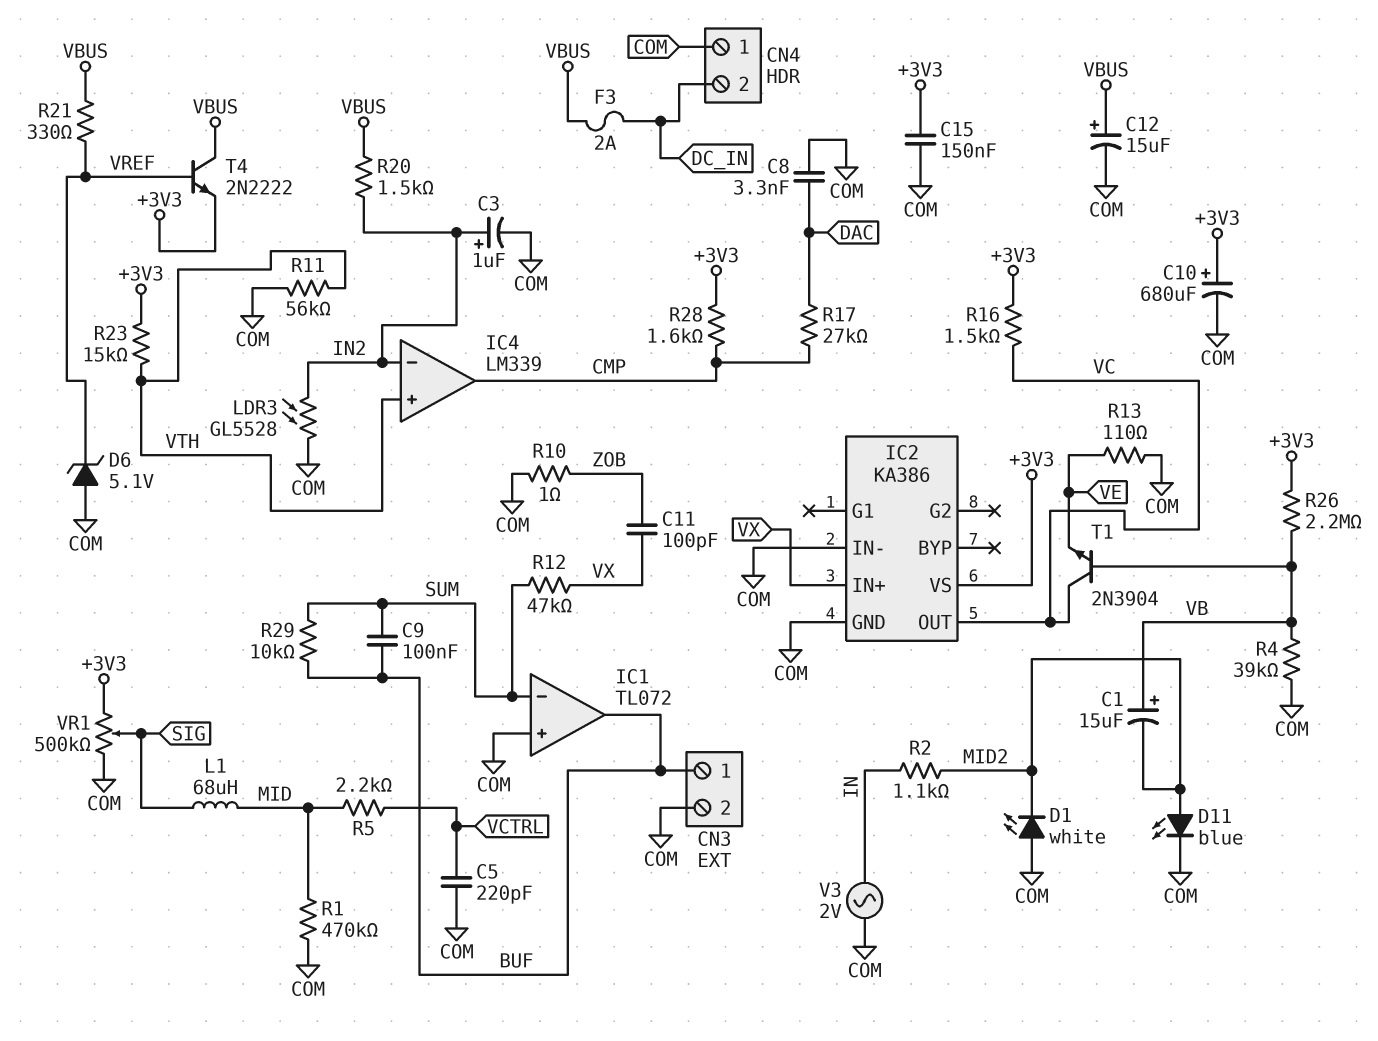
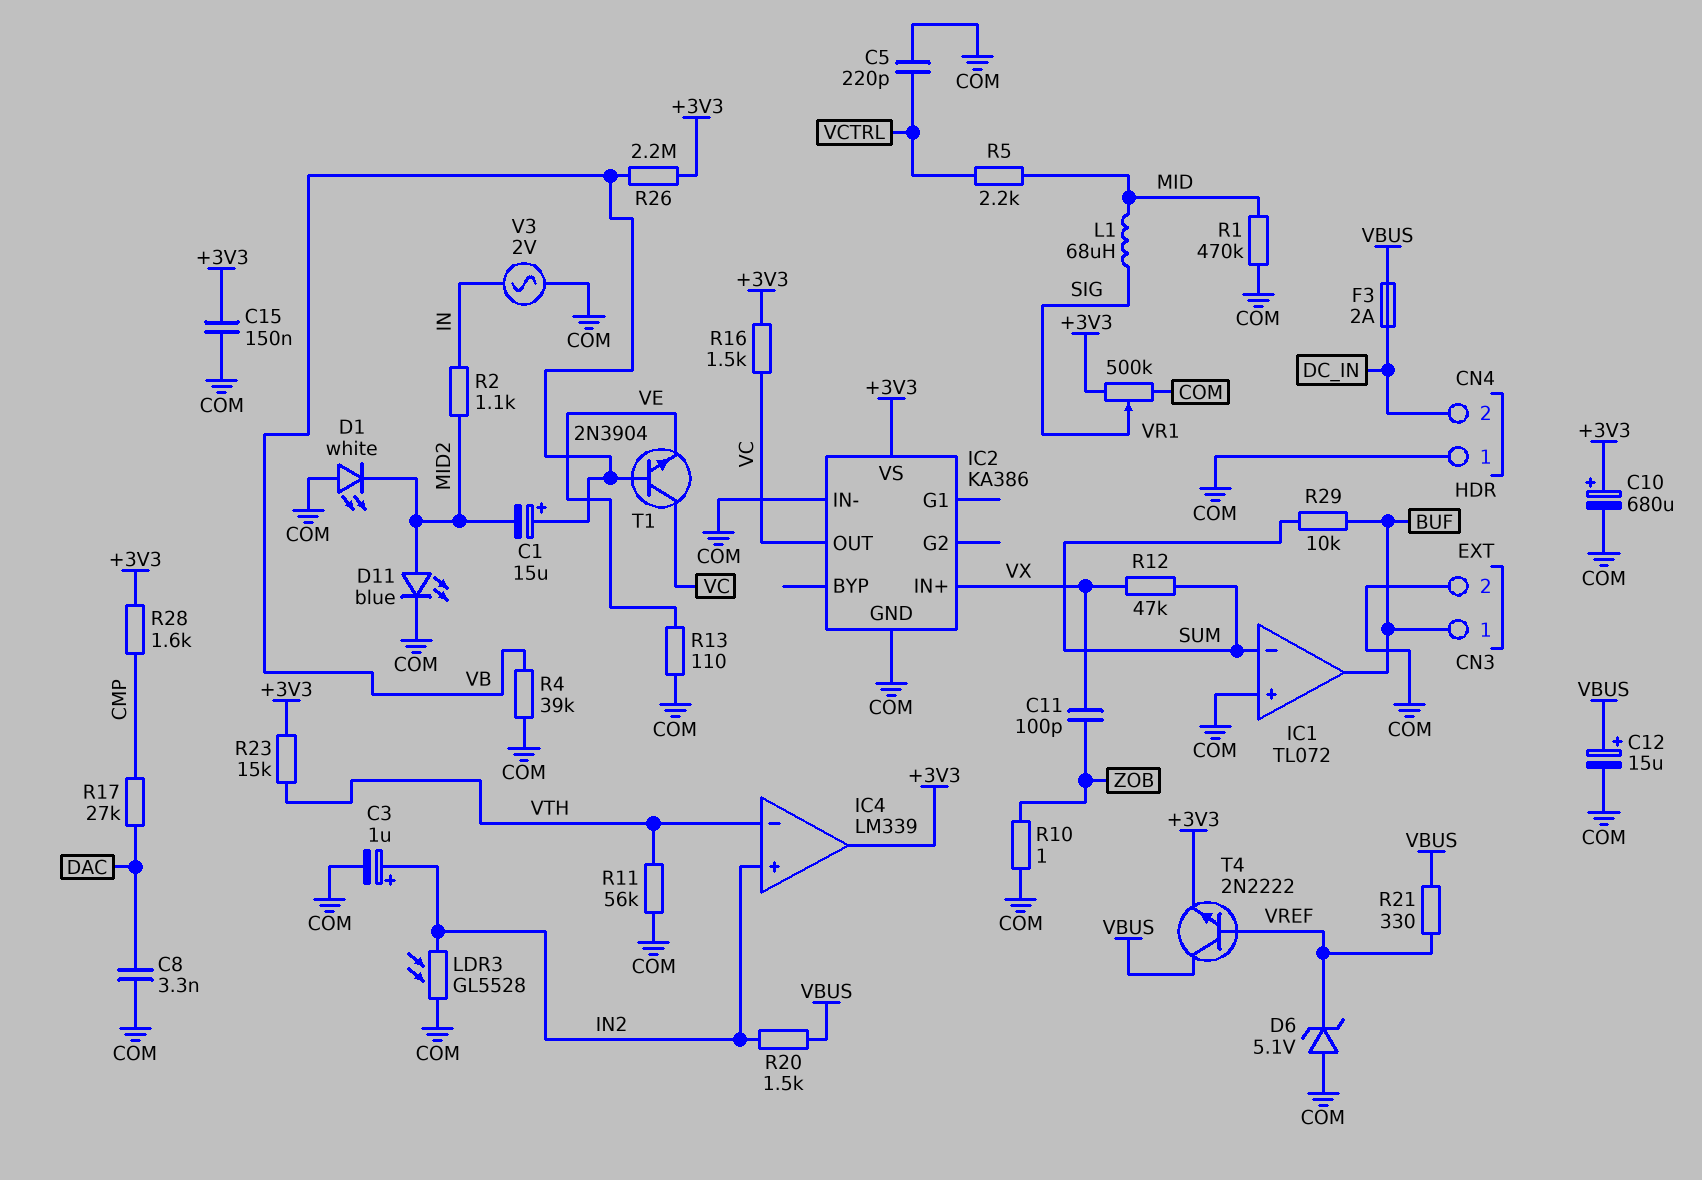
C9: 100nF (BUF, SUM) -> none
IC4 pin in+: VTH -> IN2
IC4 pin in-: IN2 -> VTH
IC4 pin out: CMP -> +3V3

